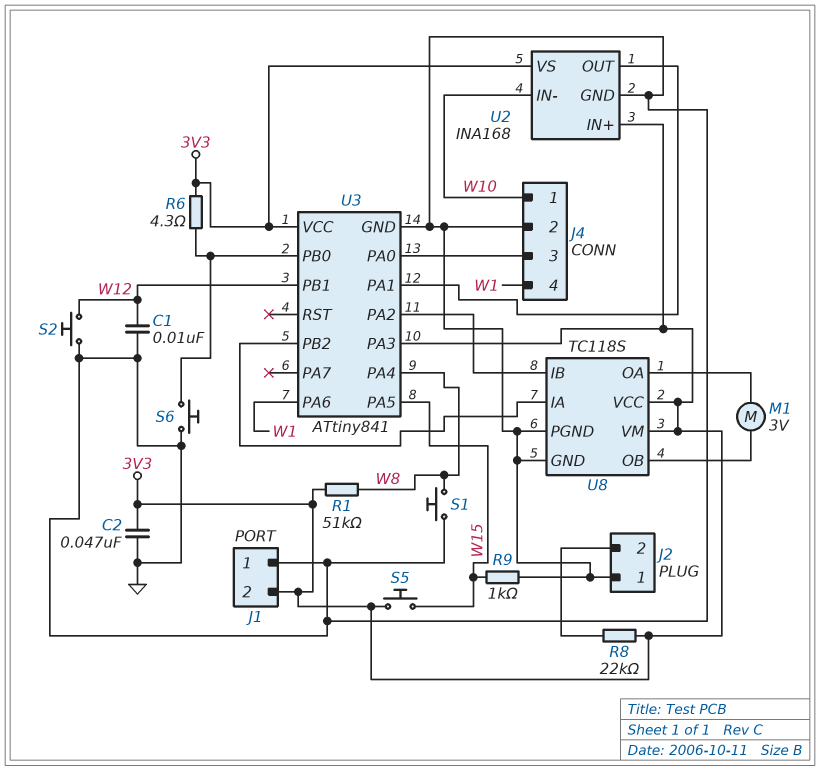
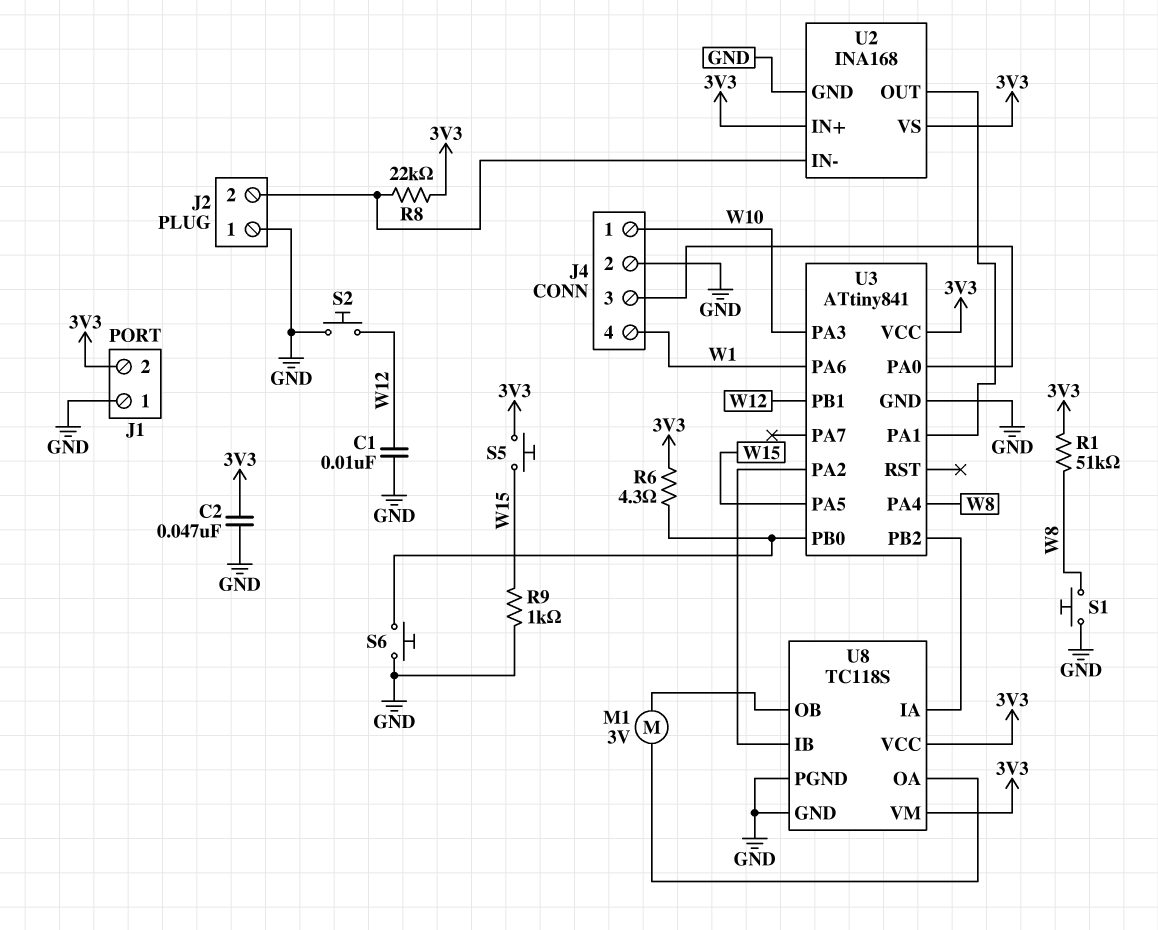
U2 pin IN-: W10 -> J2/2
U3 pin PA3: 3V3 -> W10

